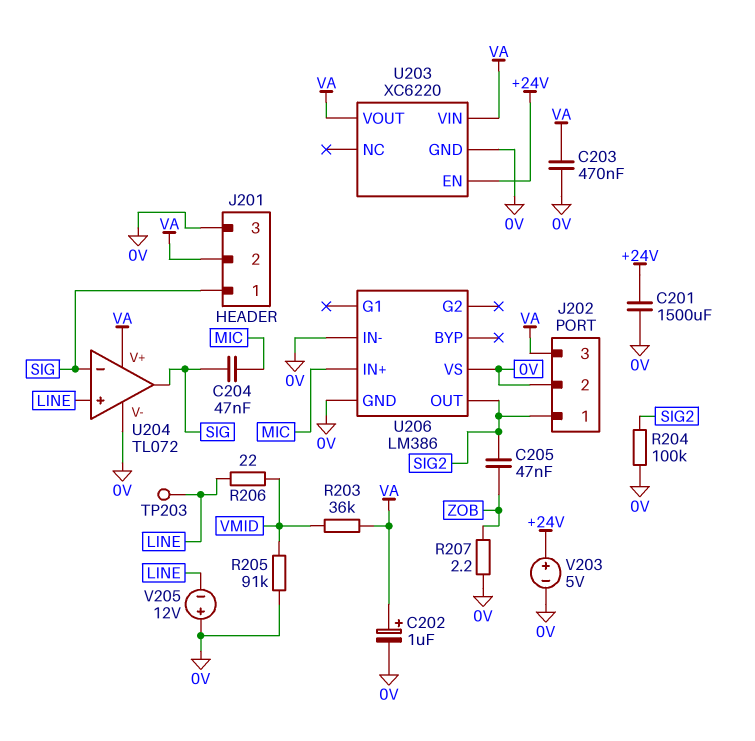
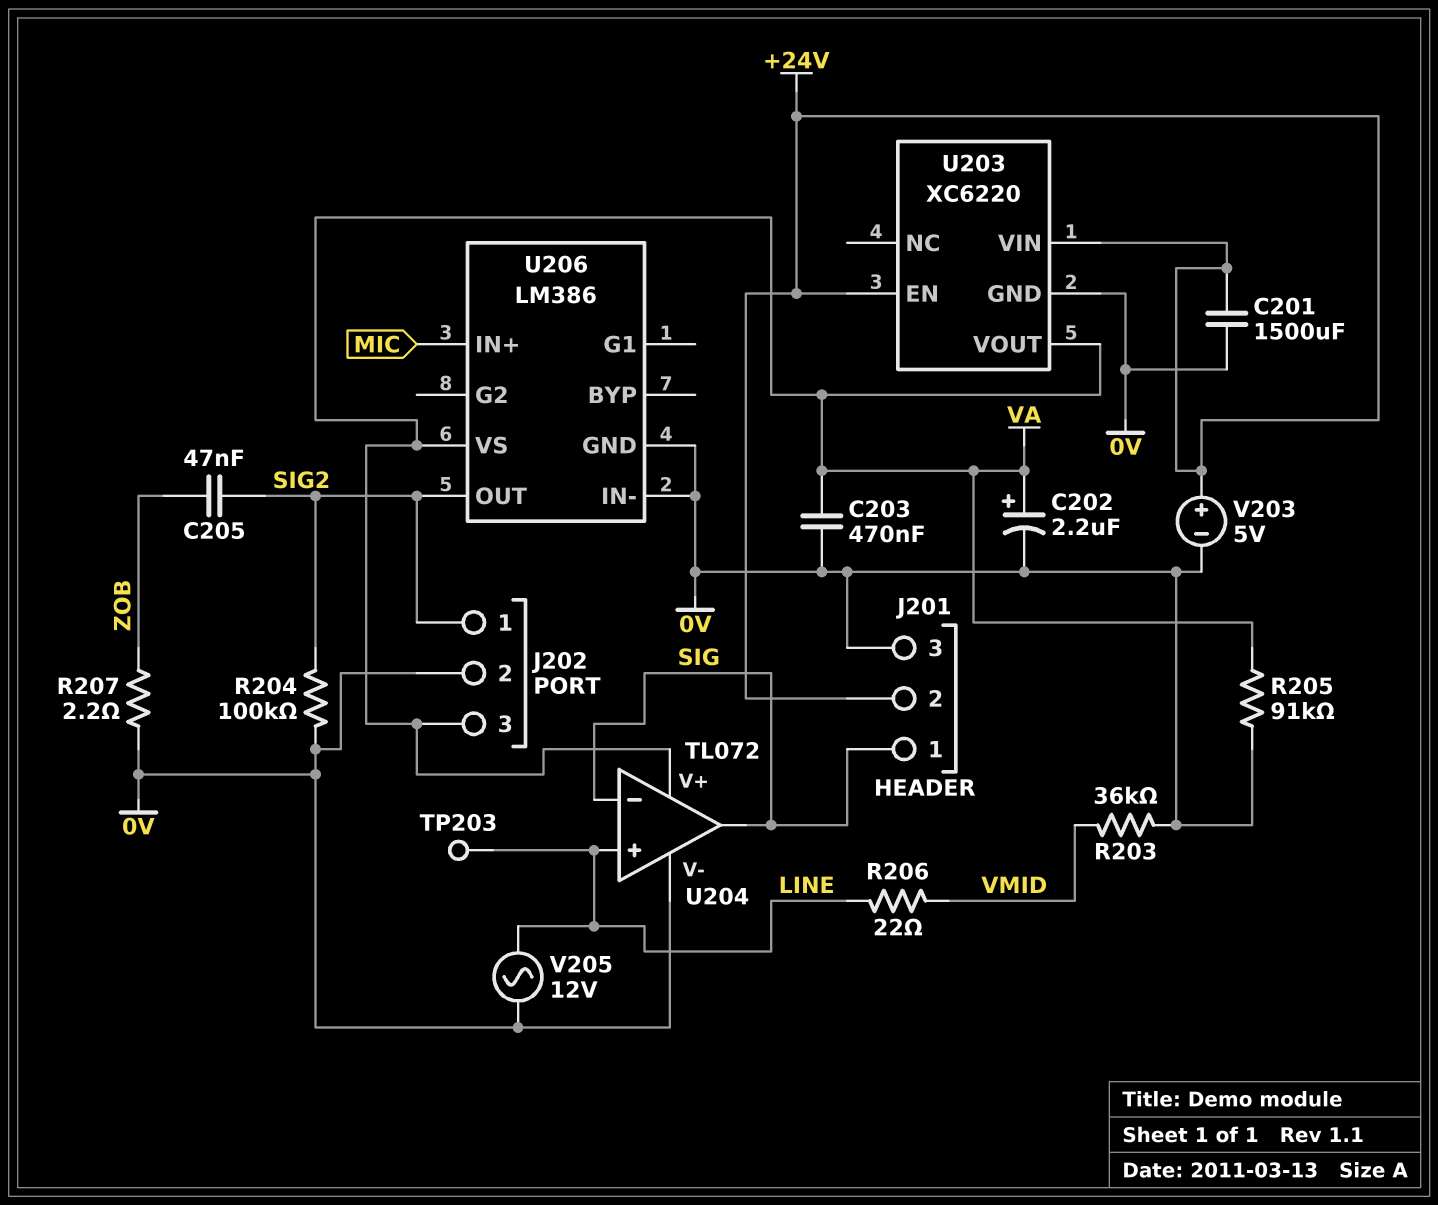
C202: 1uF (plus VA, minus 0V) -> 2.2uF (plus VA, minus 0V)
C204: 47nF (MIC, SIG) -> none
J201 pin 2: VA -> +24V
R203: 36k (VA, VMID) -> 36k (0V, VMID)
R205: 91k (0V, VMID) -> 91k (0V, VA)
U203 pin VIN: VA -> +24V
U206 pin VS: 0V -> VA
V205: 12V (plus 0V, minus LINE) -> AC 12V (0V, LINE)

